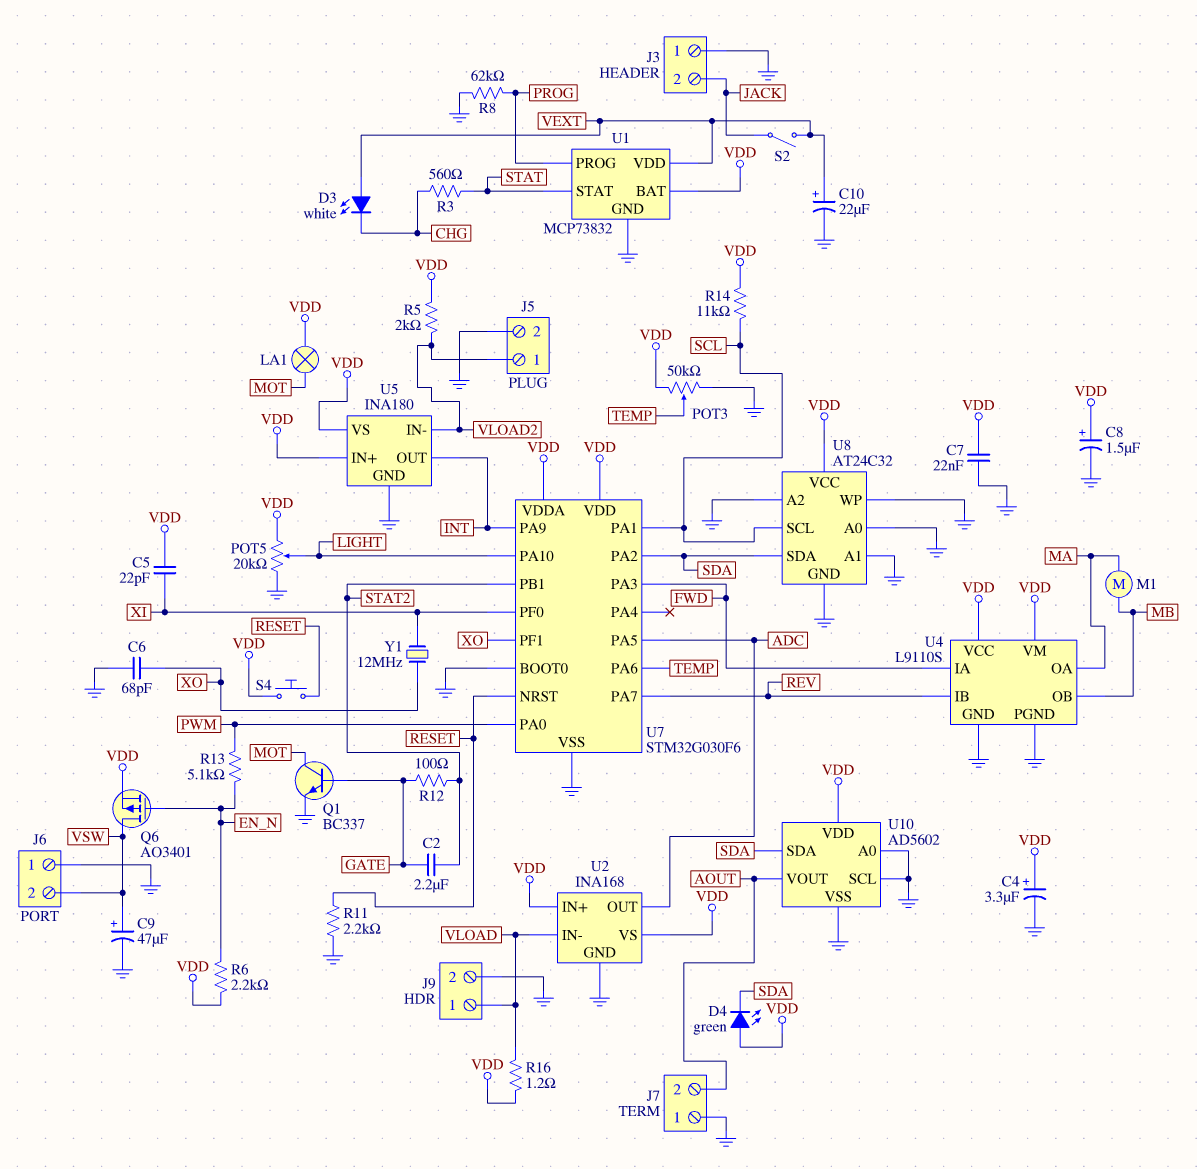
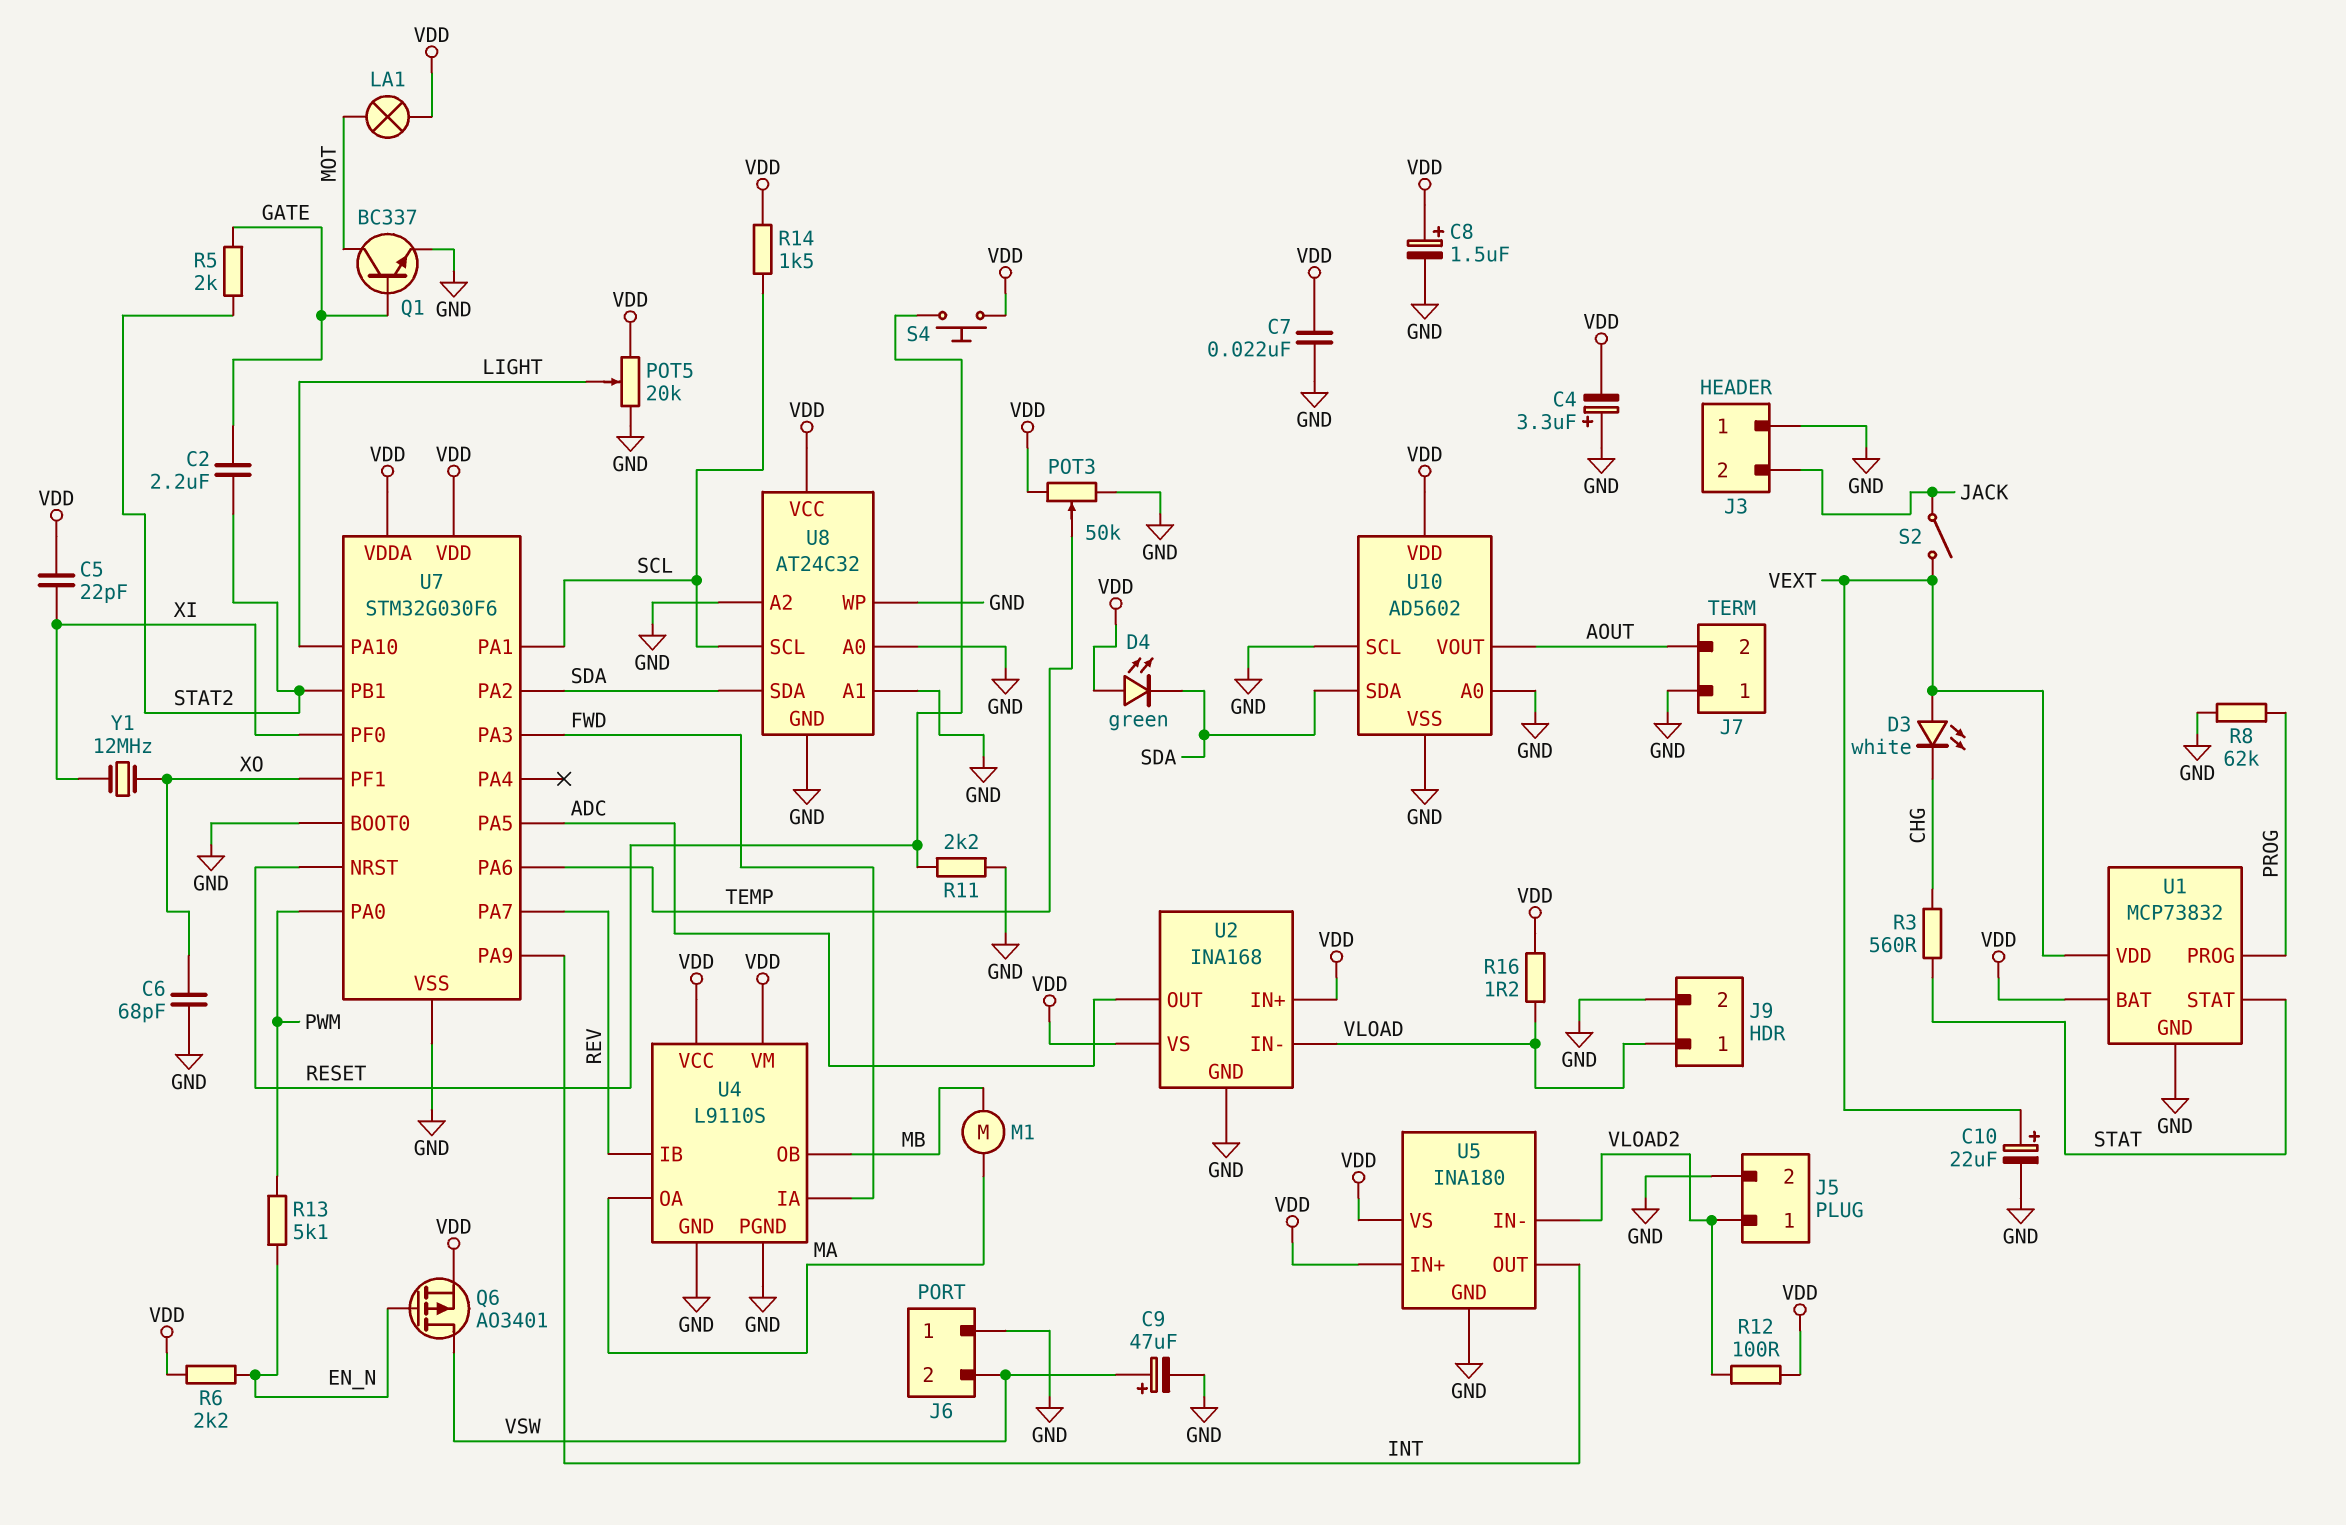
C4: 3.3uF (plus VDD, minus GND) -> 3.3uF (plus GND, minus VDD)
R5: 2k (VDD, VLOAD2) -> 2k (GATE, STAT2)
R12: 100 (GATE, STAT2) -> 100 (VDD, VLOAD2)
R14: 11k (SCL, VDD) -> 1.5k (SCL, VDD)

